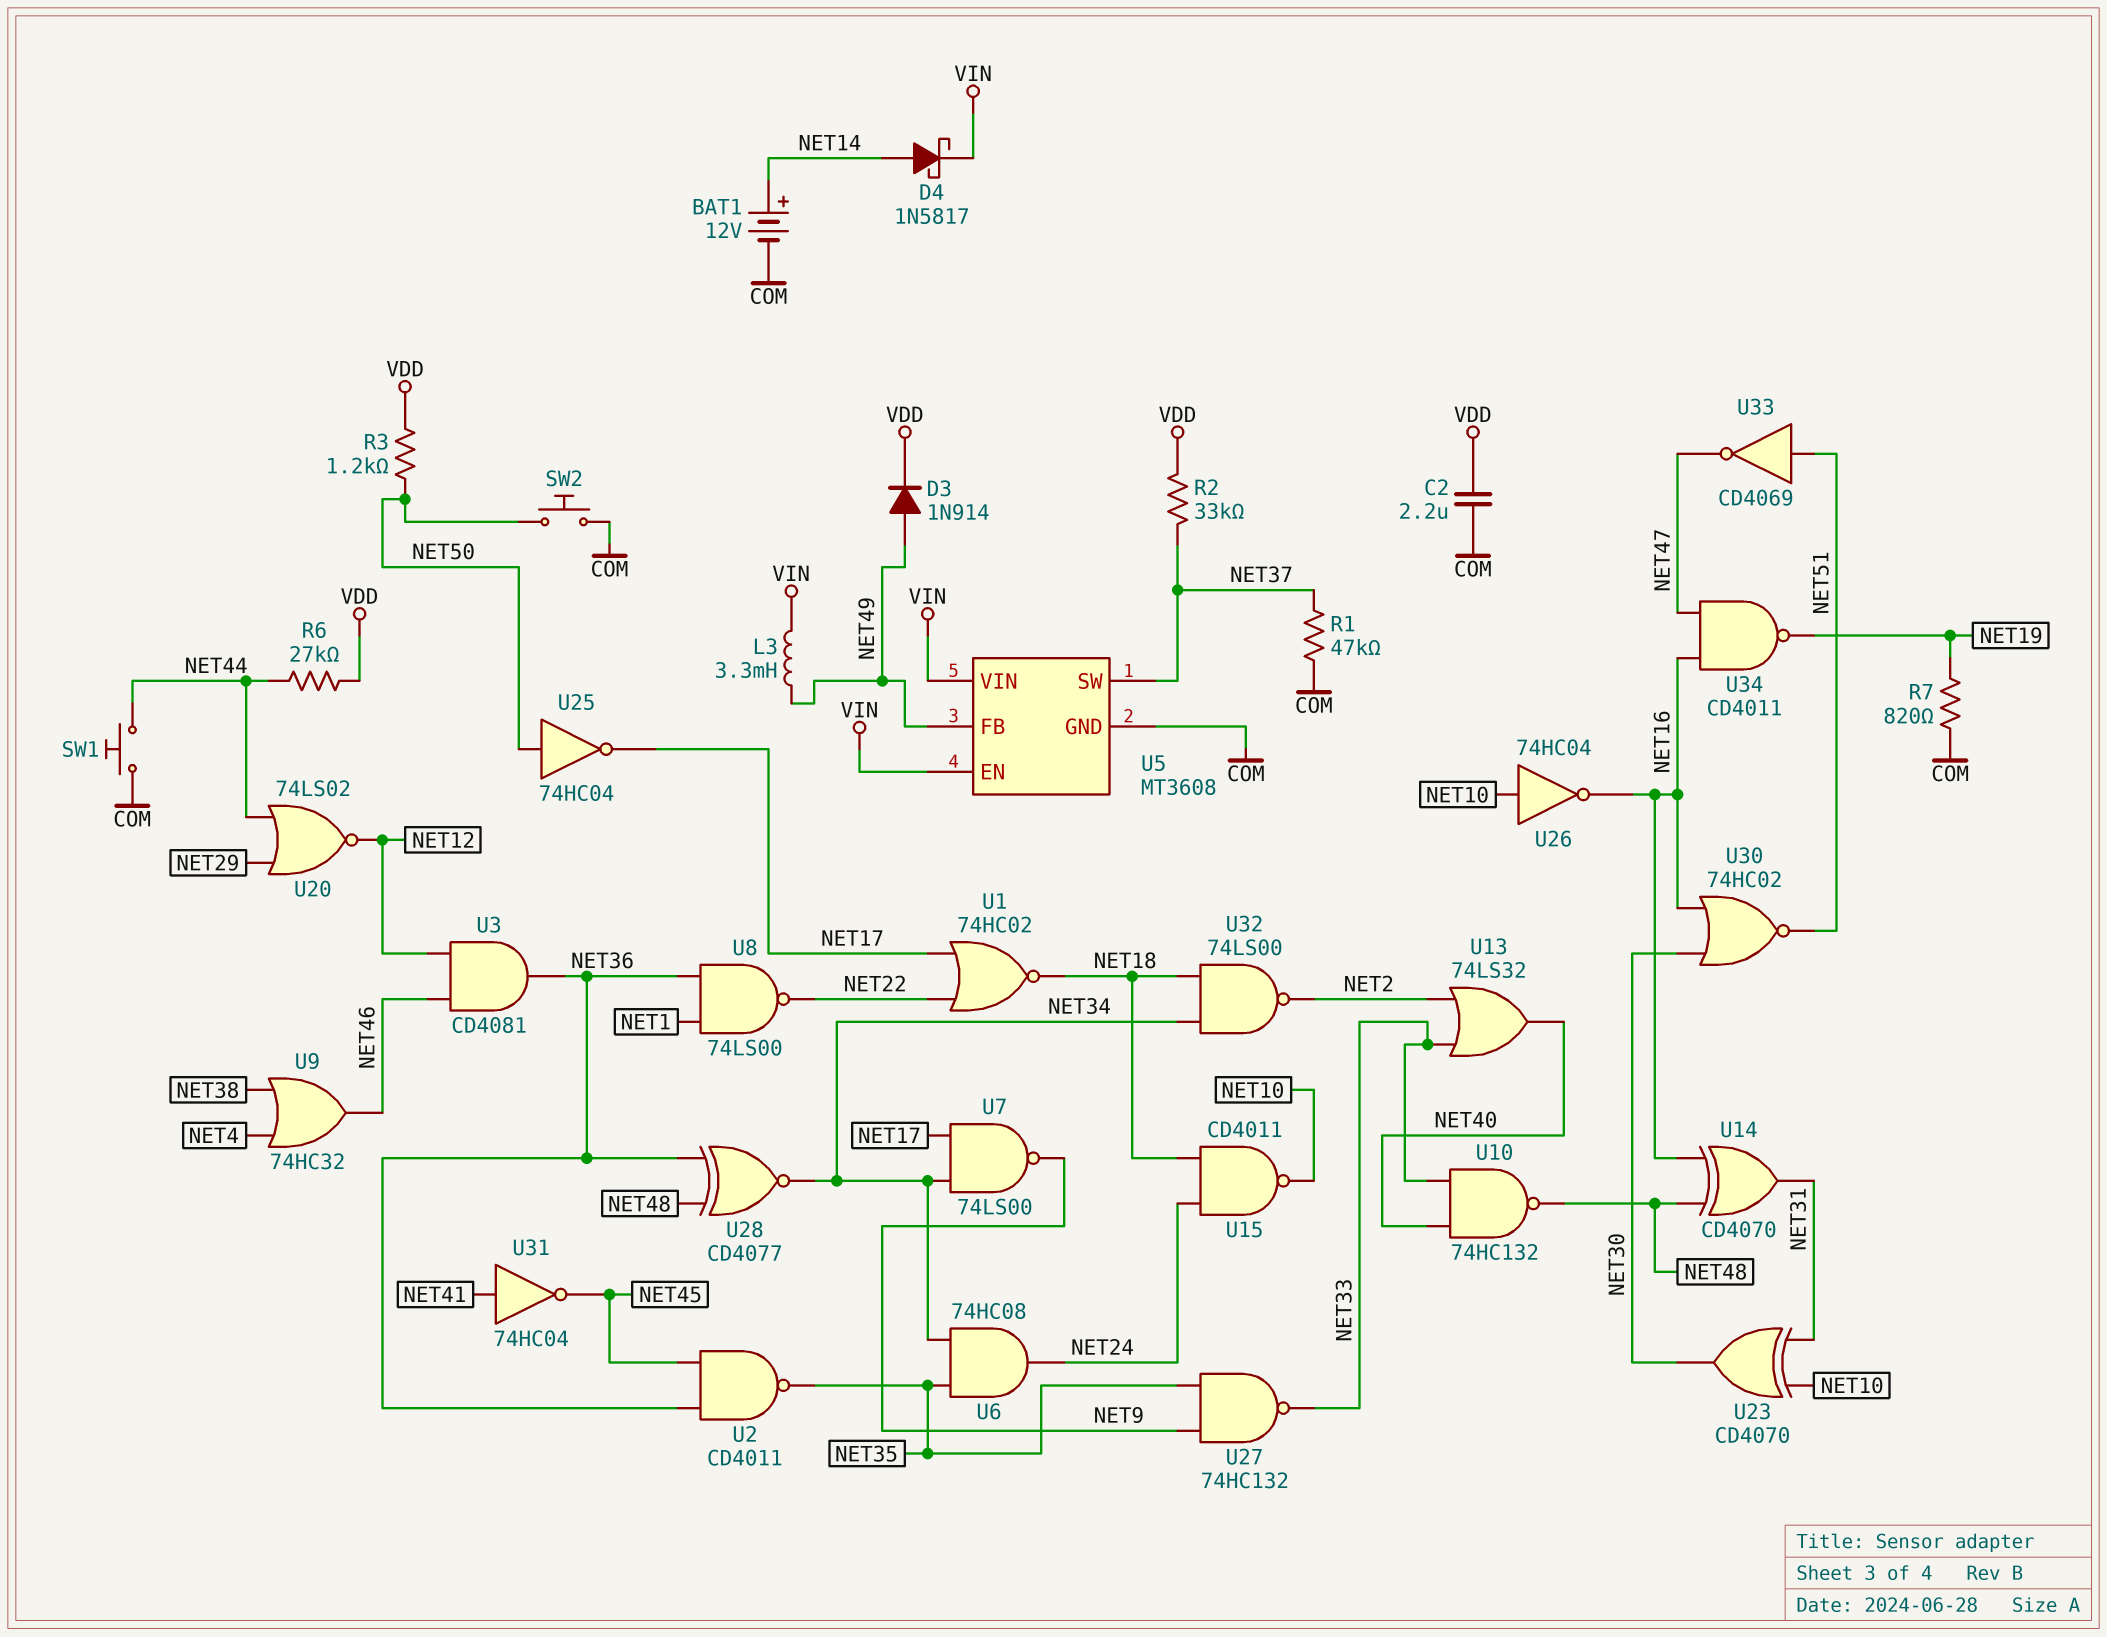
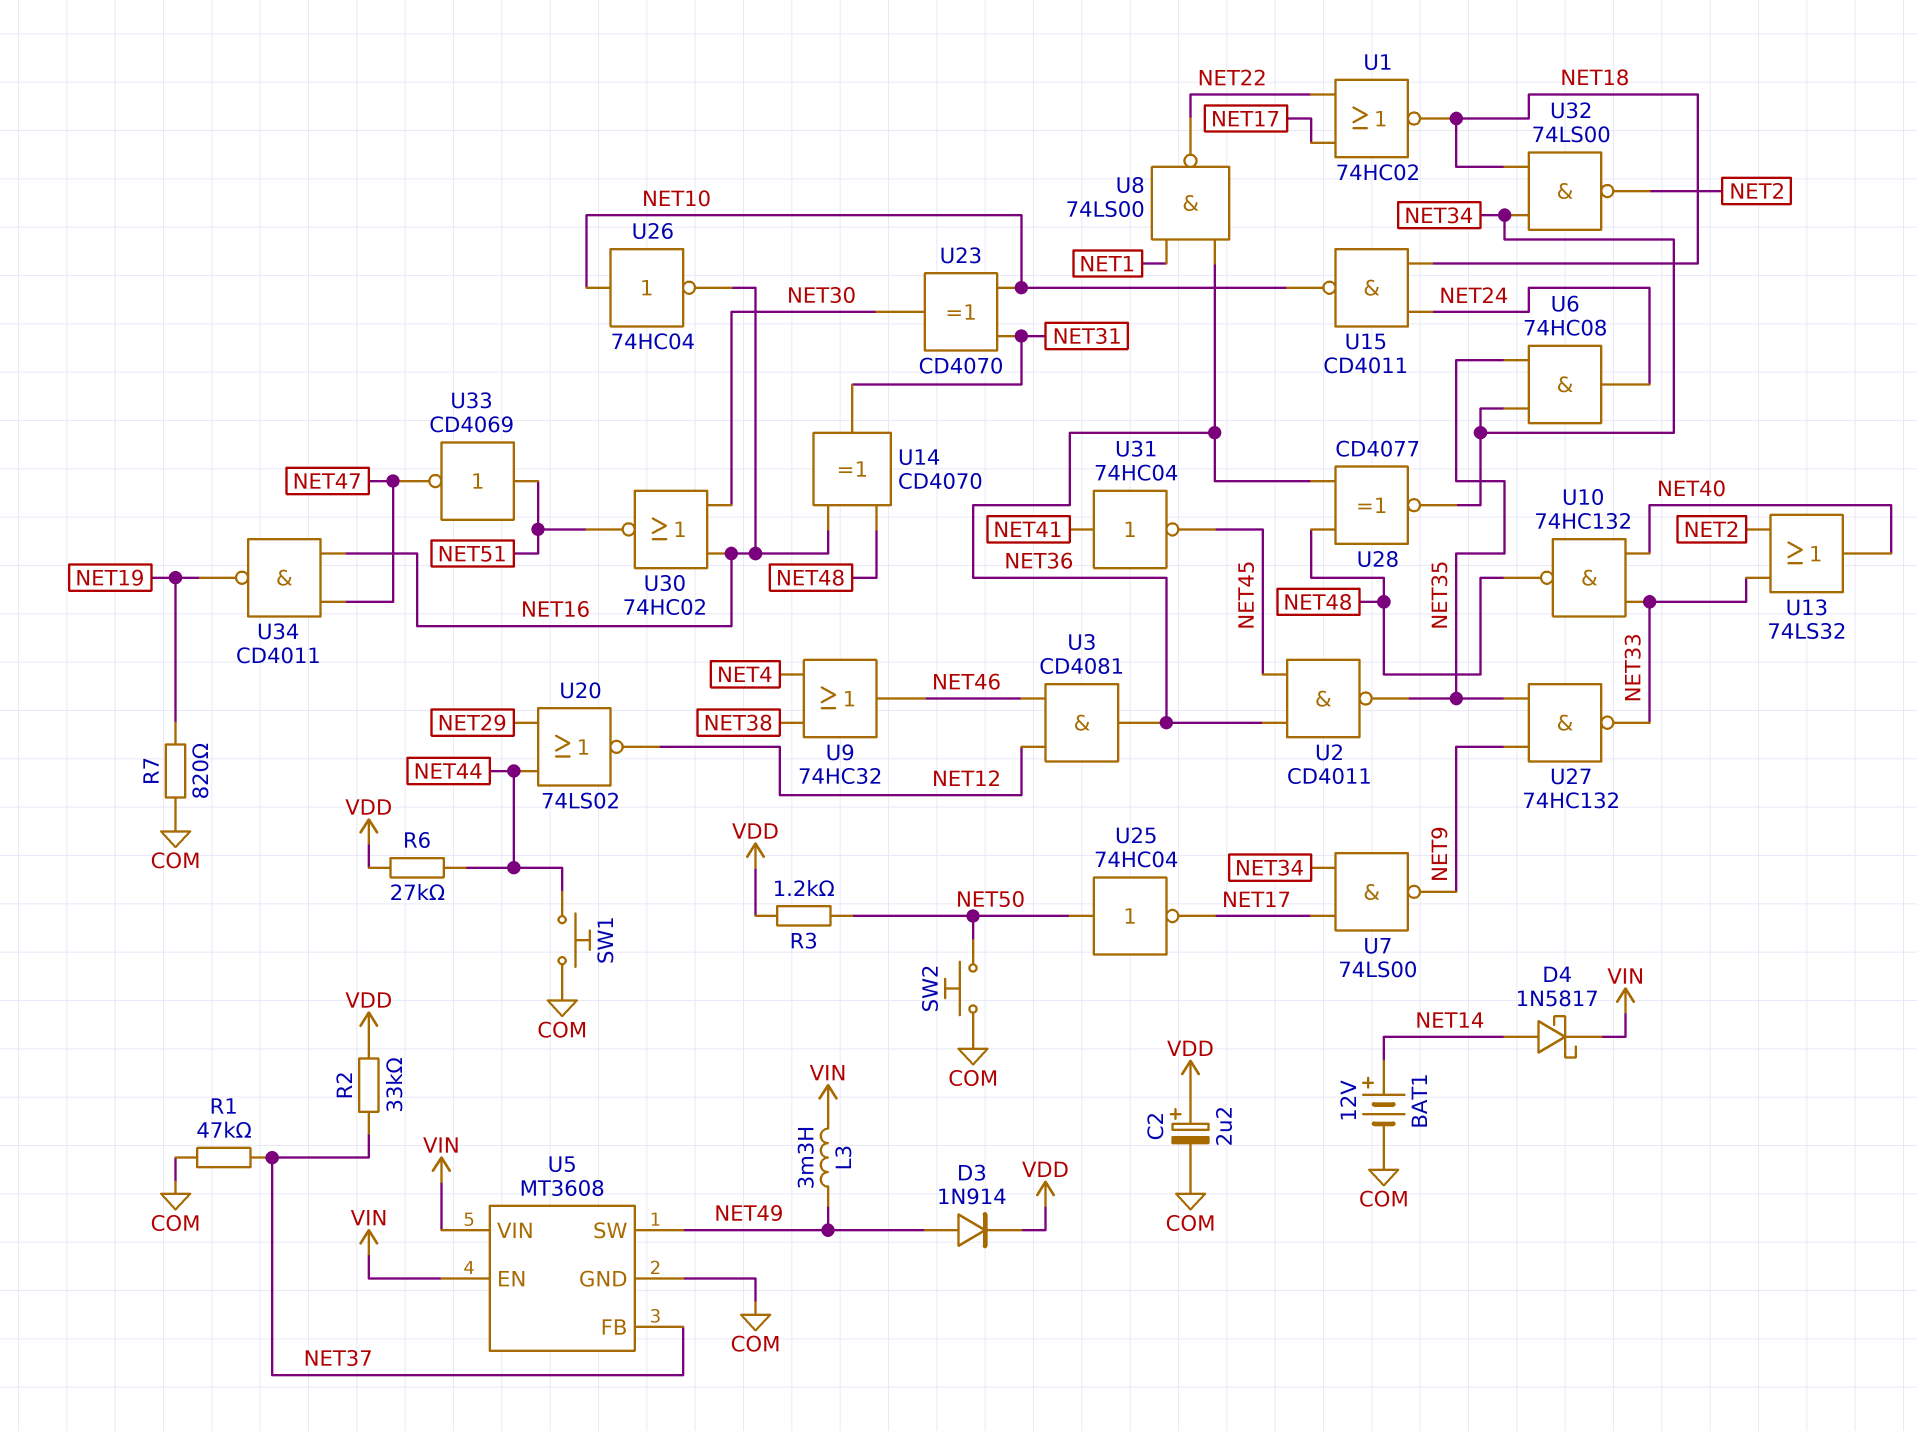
C2: 2.2uF (COM, VDD) -> 2.2uF (plus VDD, minus COM)
U5 pin FB: NET49 -> NET37
U5 pin SW: NET37 -> NET49

